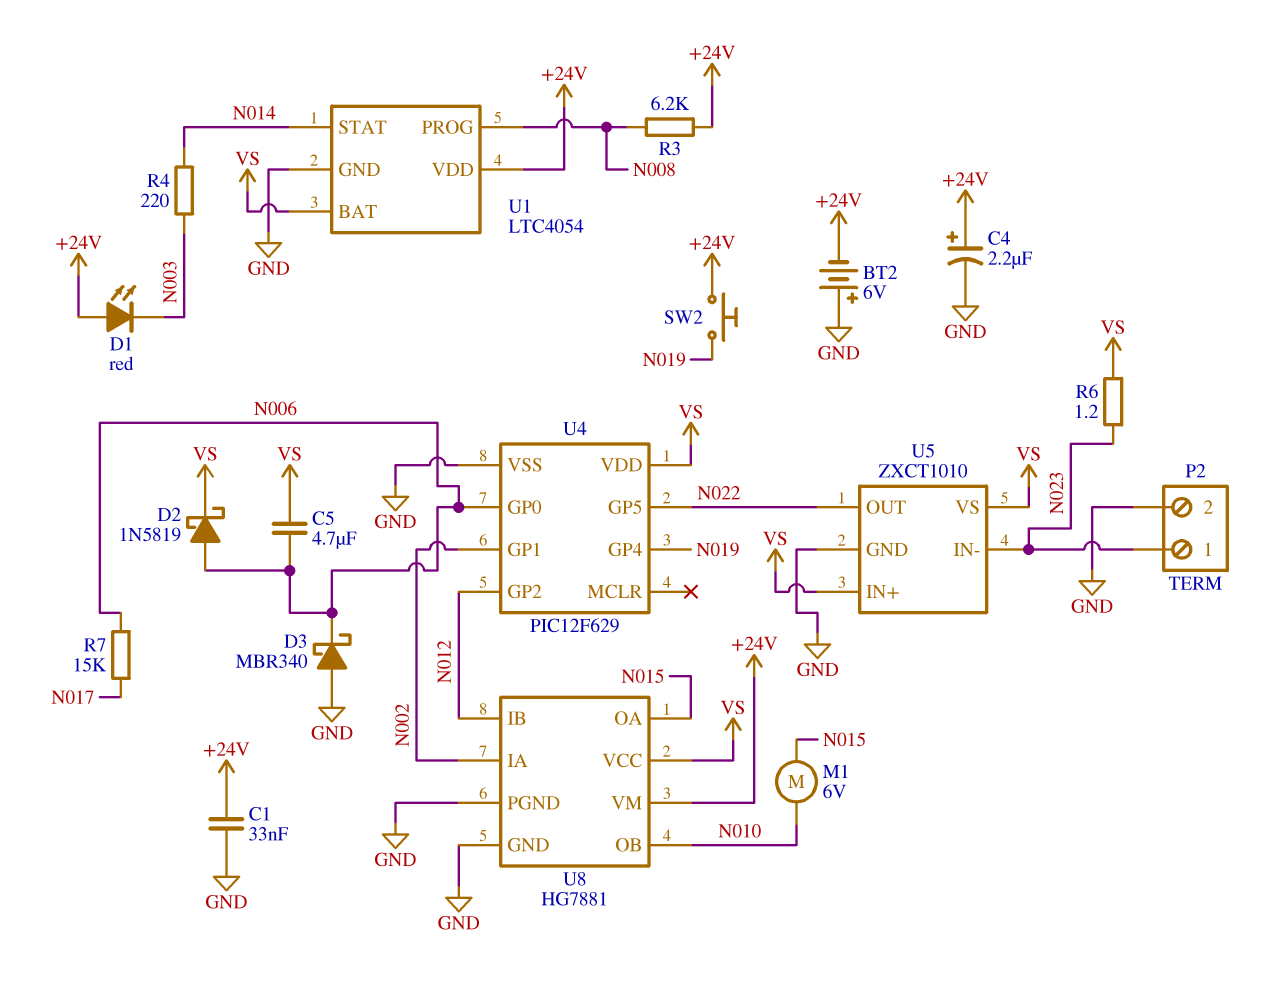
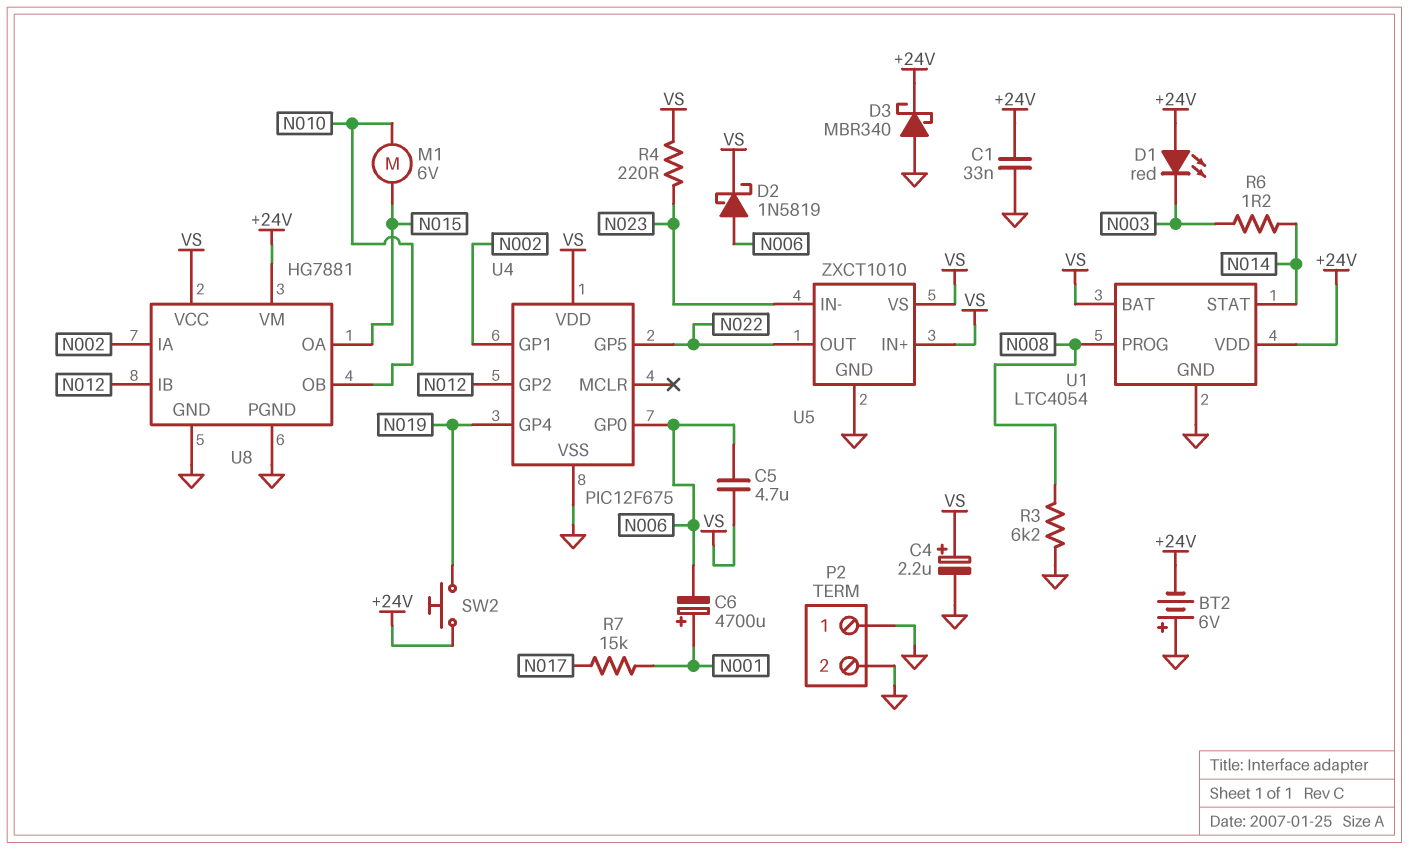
C4: 2.2uF (plus +24V, minus GND) -> 2.2uF (plus VS, minus GND)
C6: none -> 4700uF (plus N001, minus N006)
D3: schottky MBR340 (A GND, K N006) -> schottky MBR340 (A GND, K +24V)
P2 pin 1: N023 -> GND
R3: 6.2k (+24V, N008) -> 6.2k (GND, N008)
R4: 220 (N003, N014) -> 220 (N023, VS)
R6: 1.2 (N023, VS) -> 1.2 (N003, N014)
R7: 15k (N006, N017) -> 15k (N001, N017)
U4: PIC12F629 -> PIC12F675

